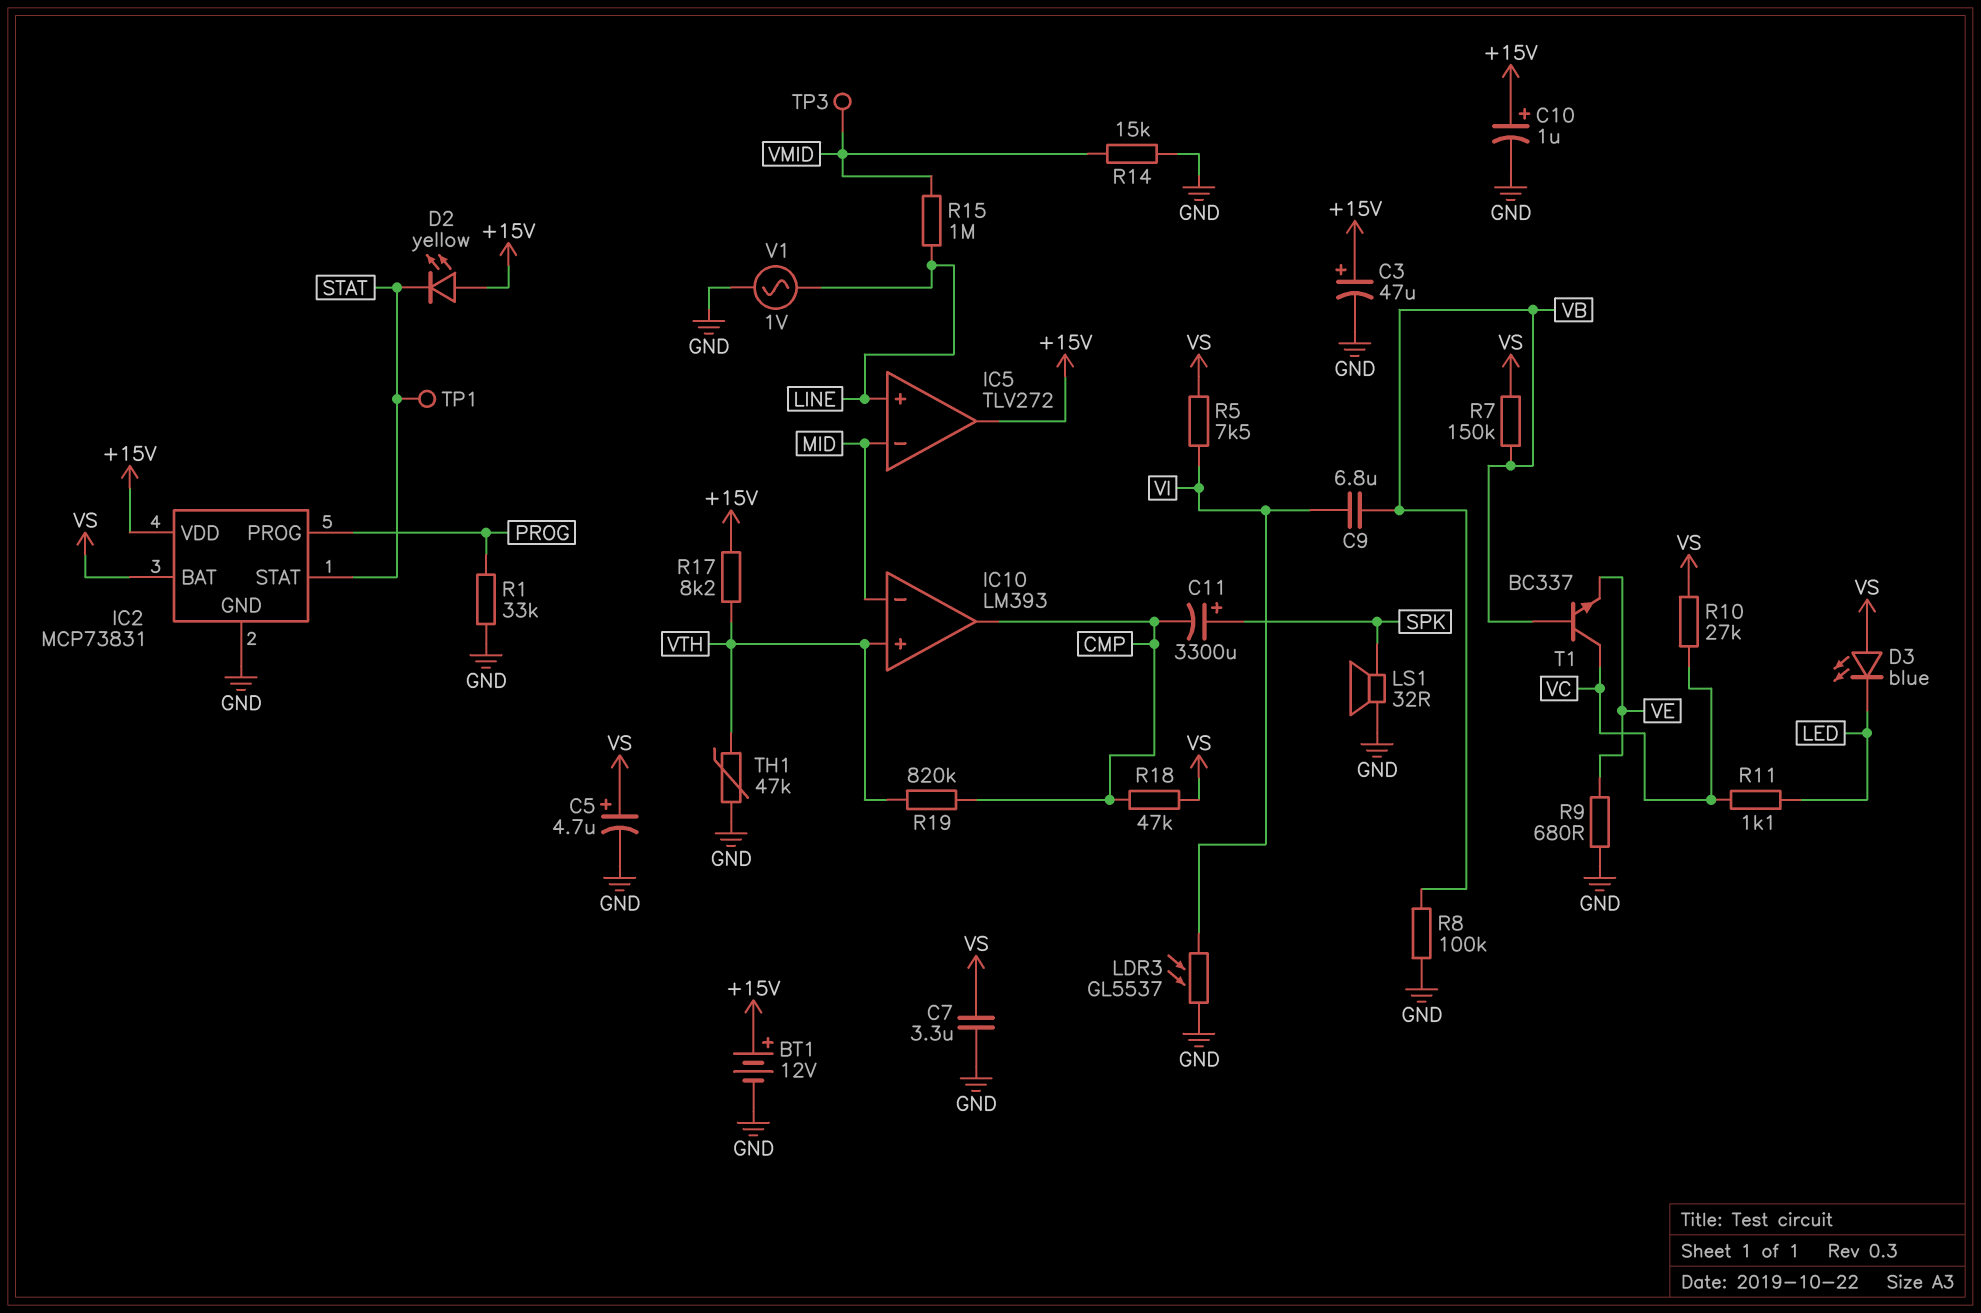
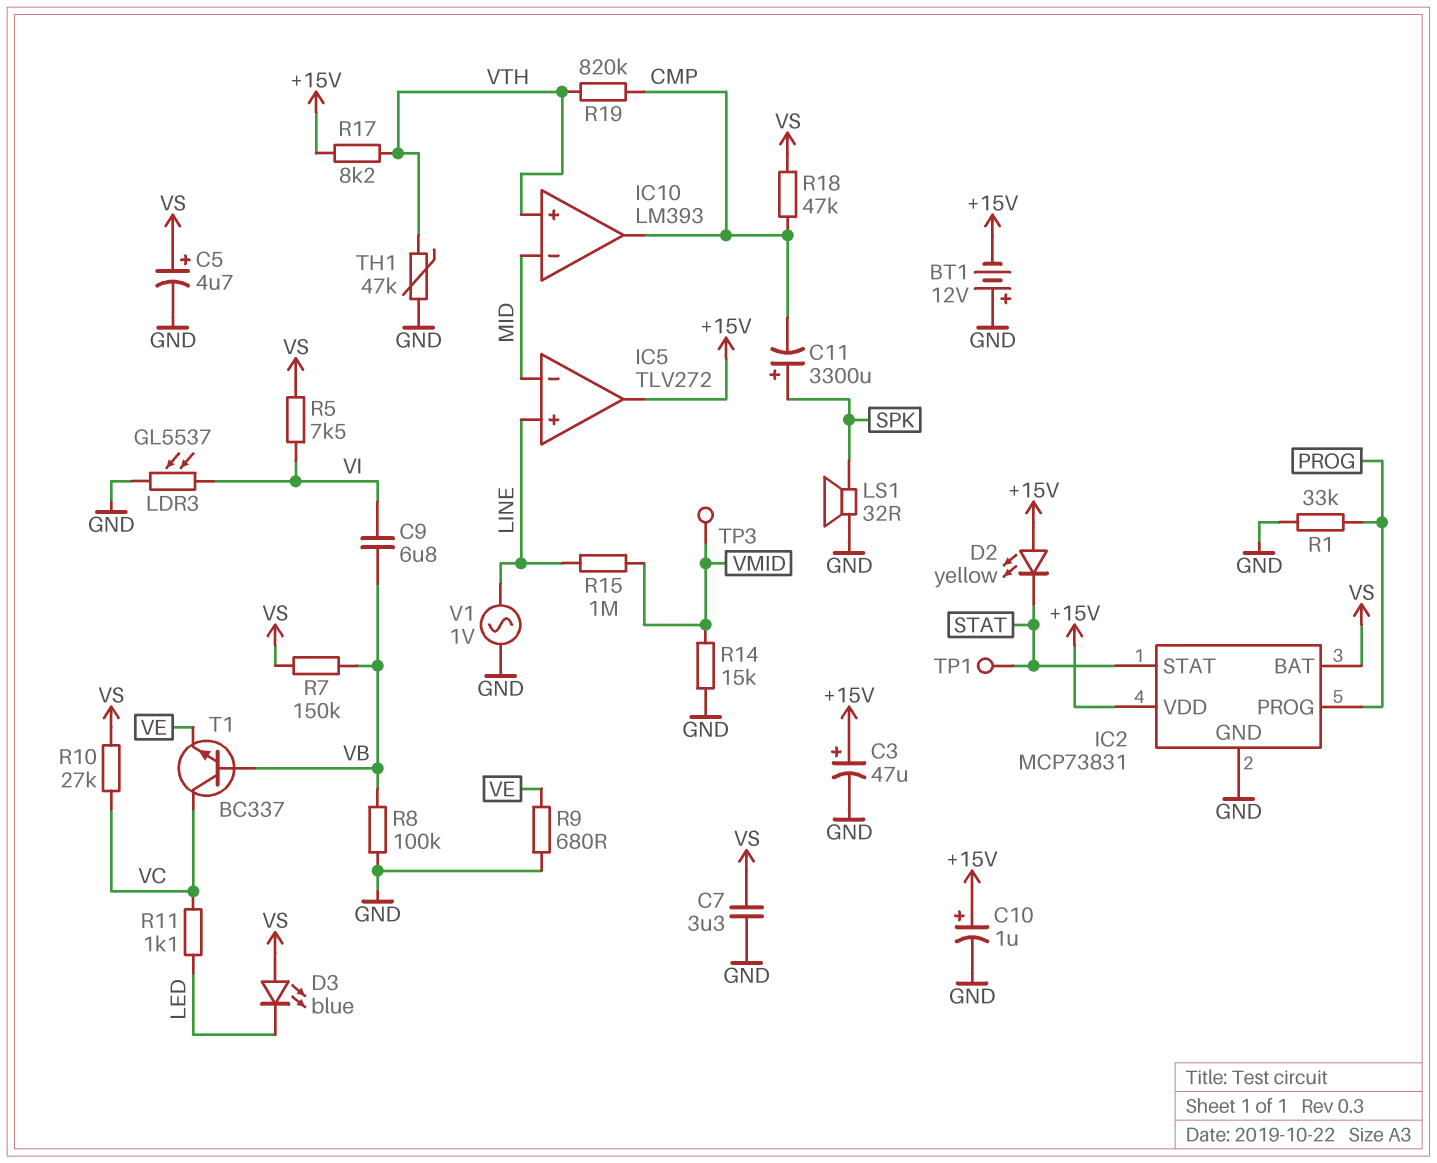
BT1: 12V (plus +15V, minus GND) -> 12V (plus GND, minus +15V)

